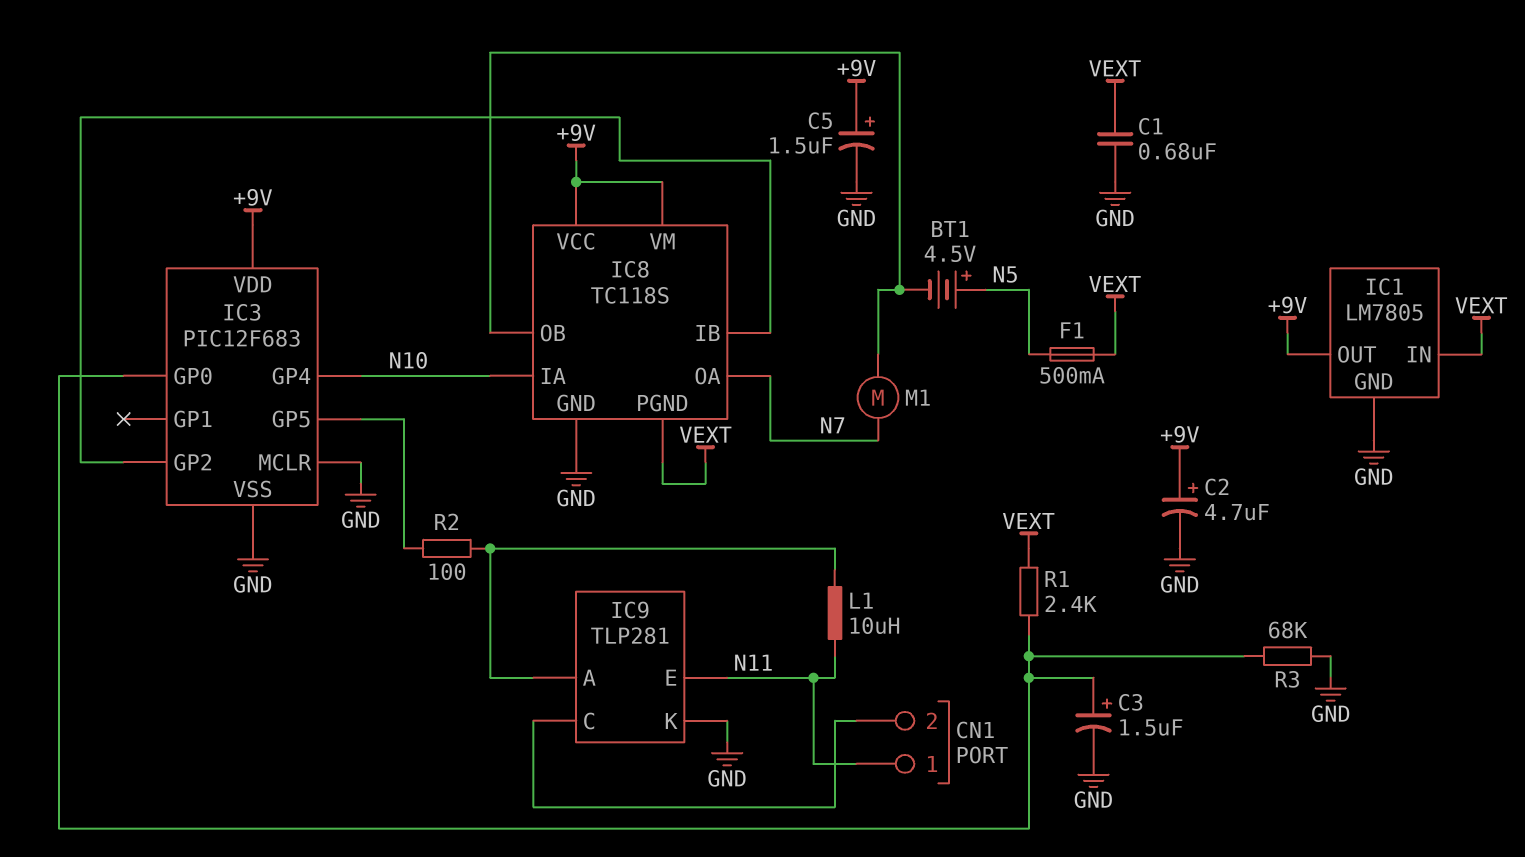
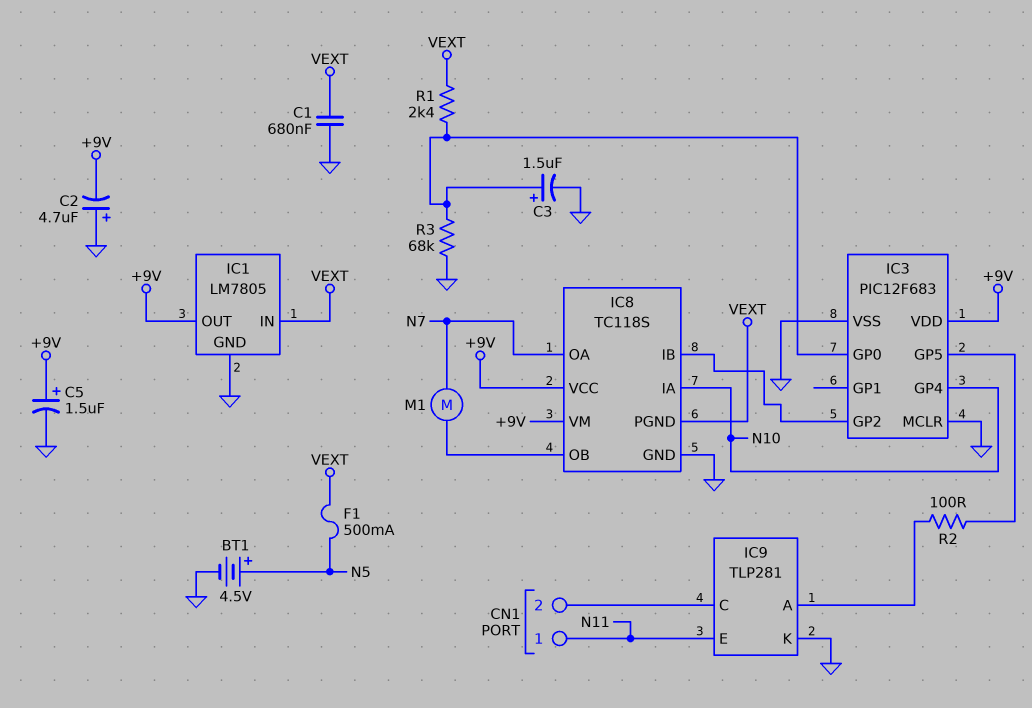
BT1: 4.5V (plus N5, minus IC8/OB) -> 4.5V (plus N5, minus GND)
C2: 4.7uF (plus +9V, minus GND) -> 4.7uF (plus GND, minus +9V)
L1: 10uH (IC9/A, N11) -> none

